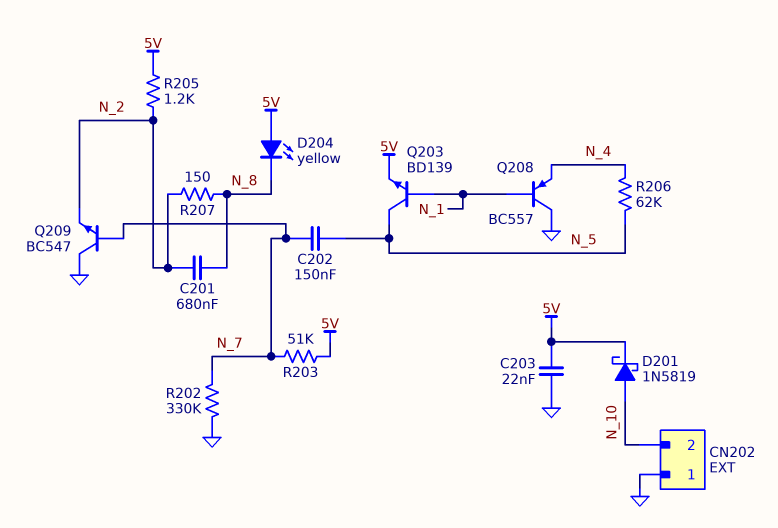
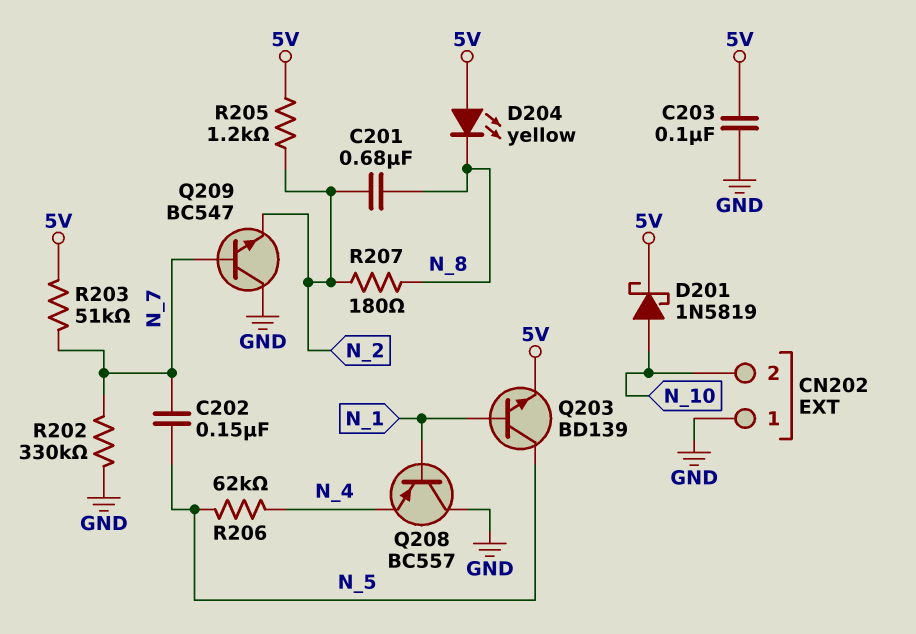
C203: 22nF (5V, GND) -> 100nF (5V, GND)
R207: 150 (N_2, N_8) -> 180 (N_2, N_8)

